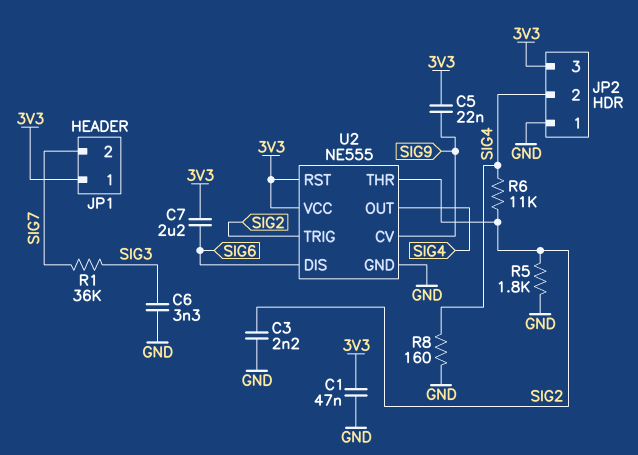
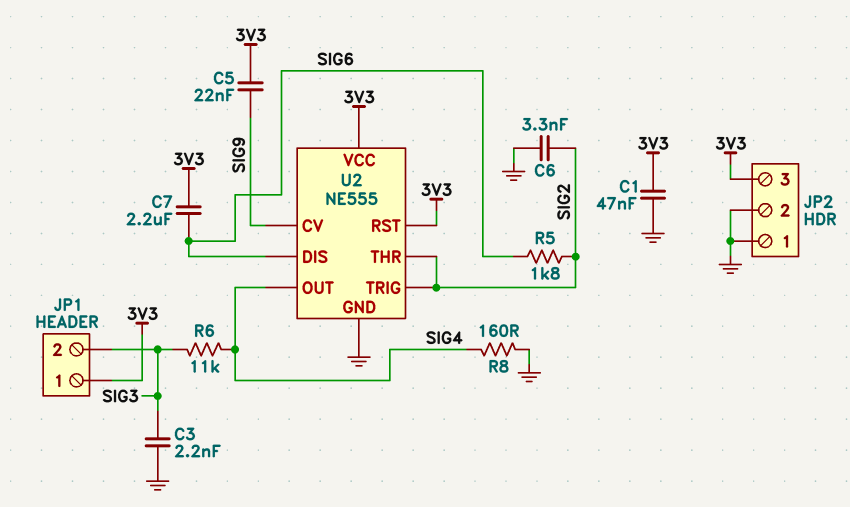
C3: 2.2nF (GND, SIG2) -> 2.2nF (GND, SIG3)
C6: 3.3nF (GND, SIG3) -> 3.3nF (GND, SIG2)
JP1 pin 2: SIG7 -> SIG3
JP2 pin 2: SIG4 -> GND
R1: 36k (SIG3, SIG7) -> none
R5: 1.8k (GND, SIG2) -> 1.8k (SIG2, SIG6)
R6: 11k (SIG2, SIG4) -> 11k (SIG3, SIG4)

